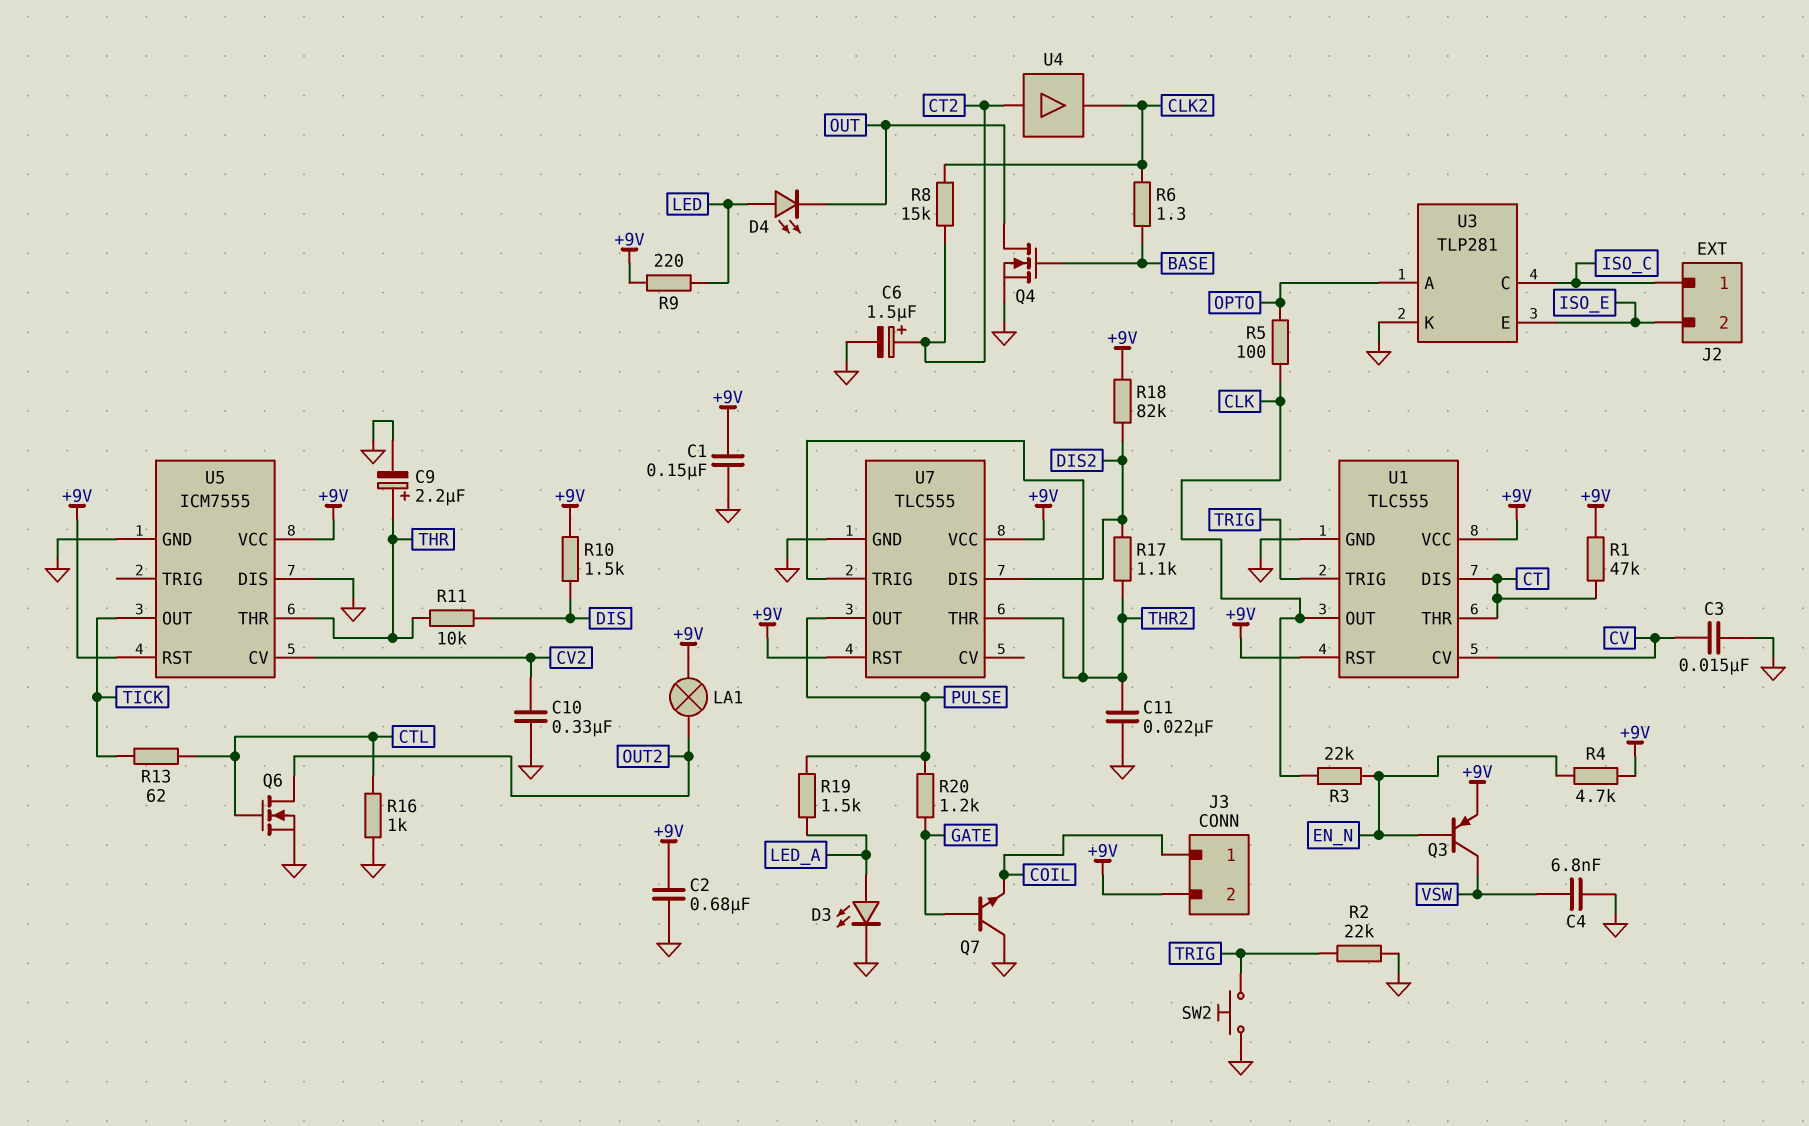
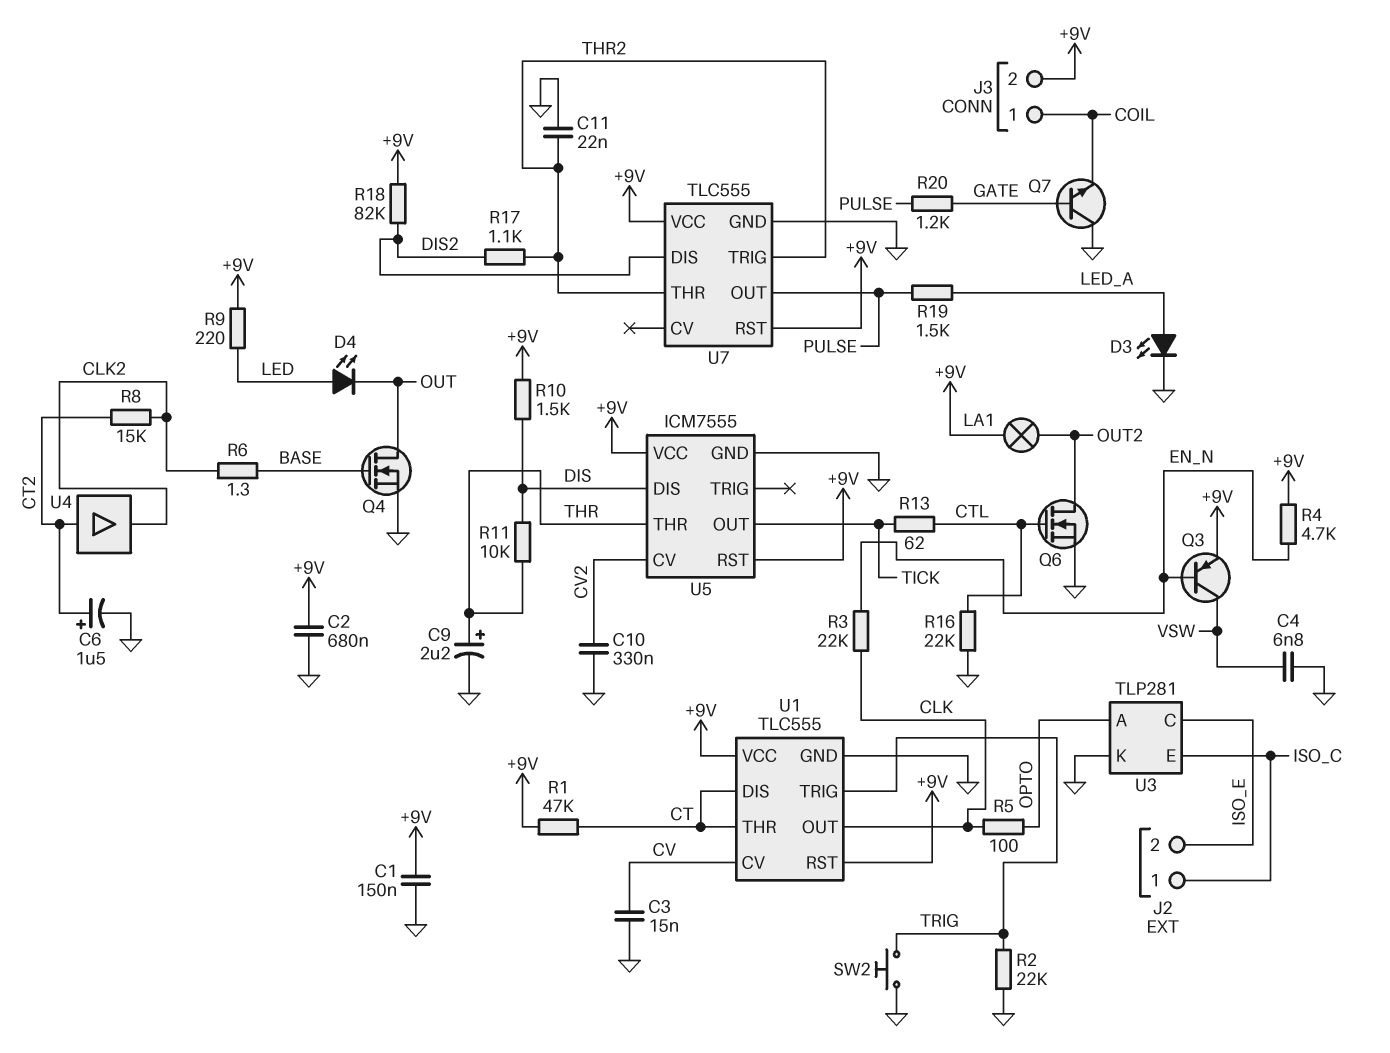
R16: 1k (CTL, GND) -> 22k (CTL, GND)
U3 pin C: ISO_C -> ISO_E
U3 pin E: ISO_E -> ISO_C
U5 pin DIS: GND -> DIS

